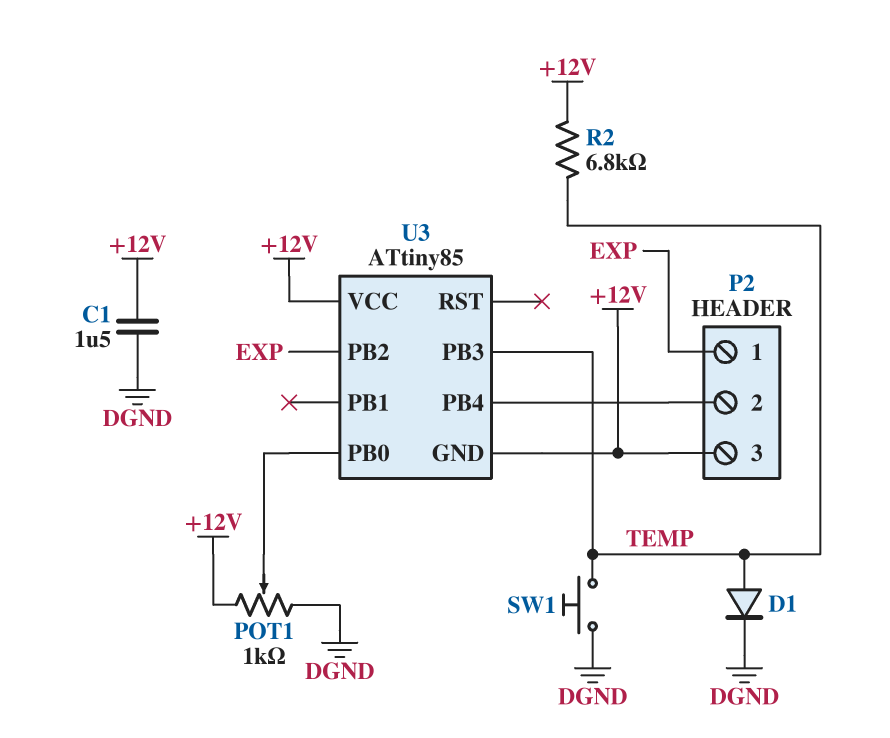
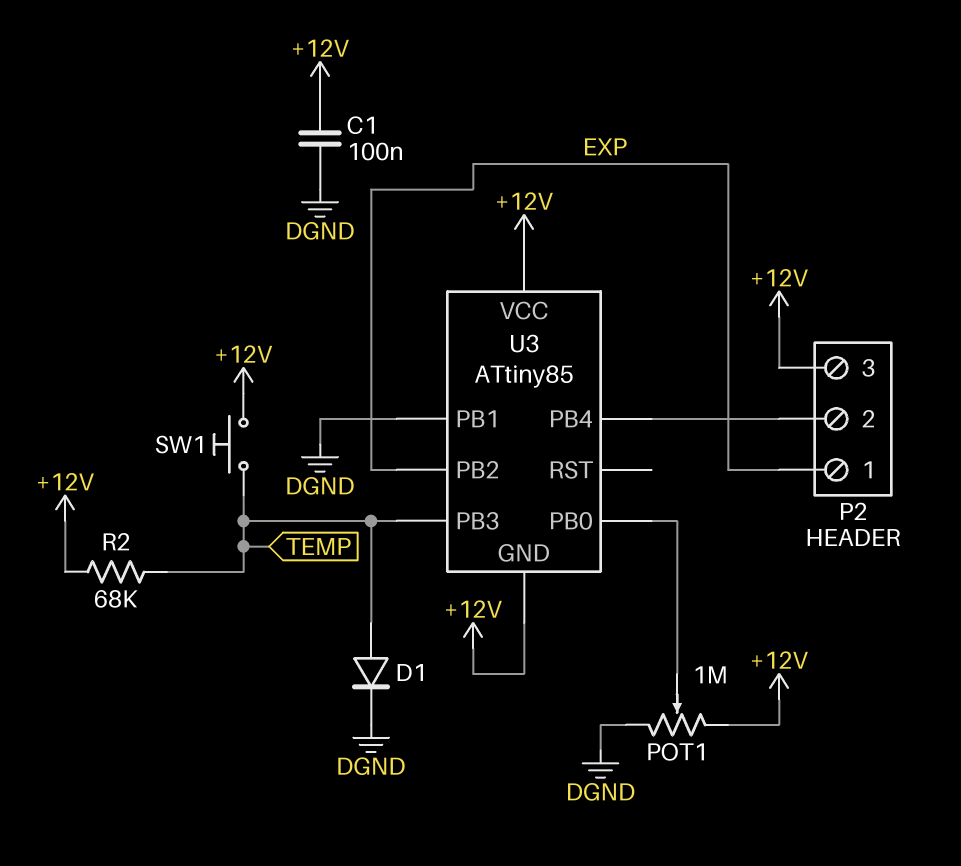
C1: 1.5uF (+12V, DGND) -> 100nF (+12V, DGND)
POT1: 1k (+12V, DGND, wiper U3/PB0) -> 1M (+12V, DGND, wiper U3/PB0)
R2: 6.8k (+12V, TEMP) -> 68k (+12V, TEMP)
SW1: button (DGND, TEMP) -> button (+12V, TEMP)
U3 pin PB1: none -> DGND

